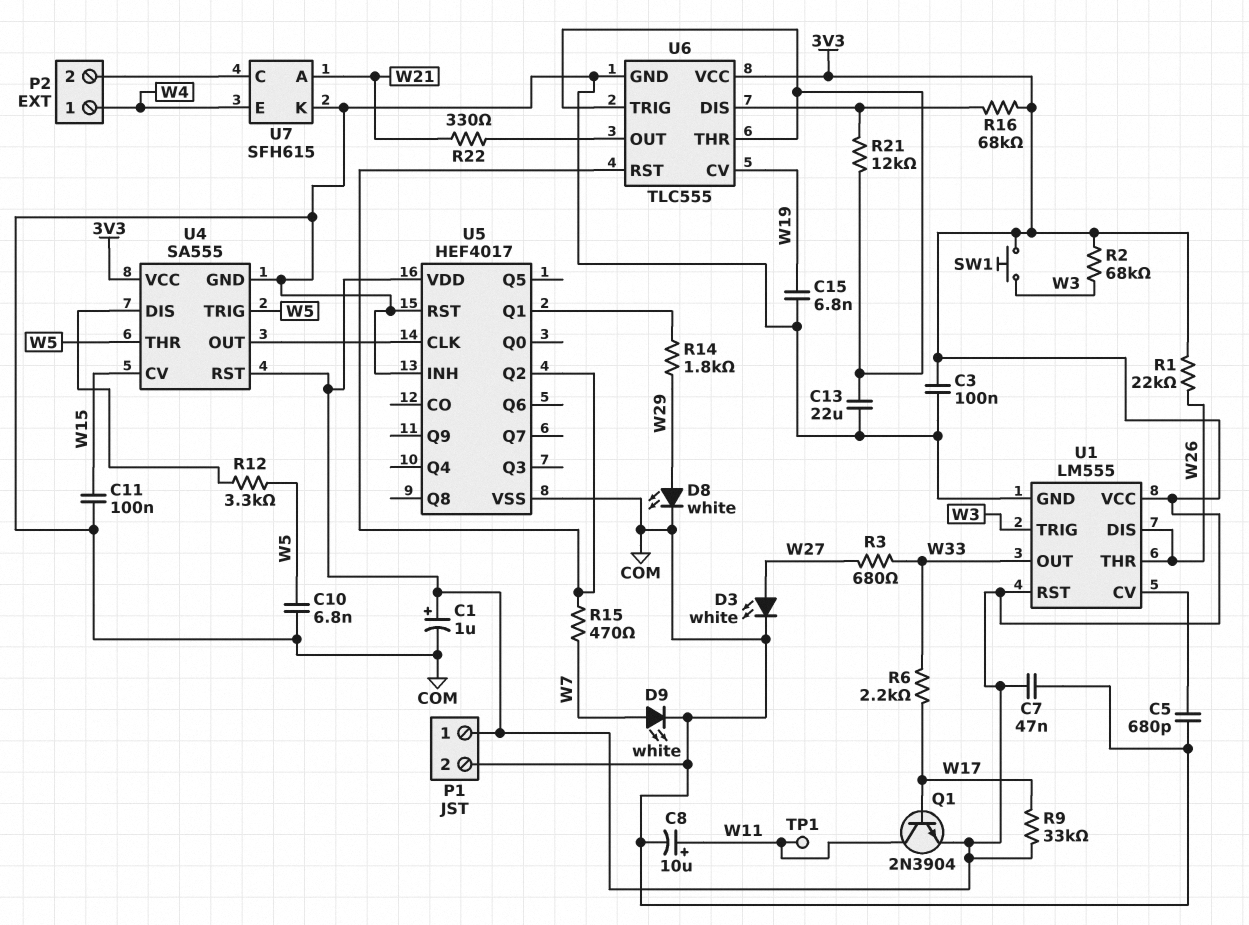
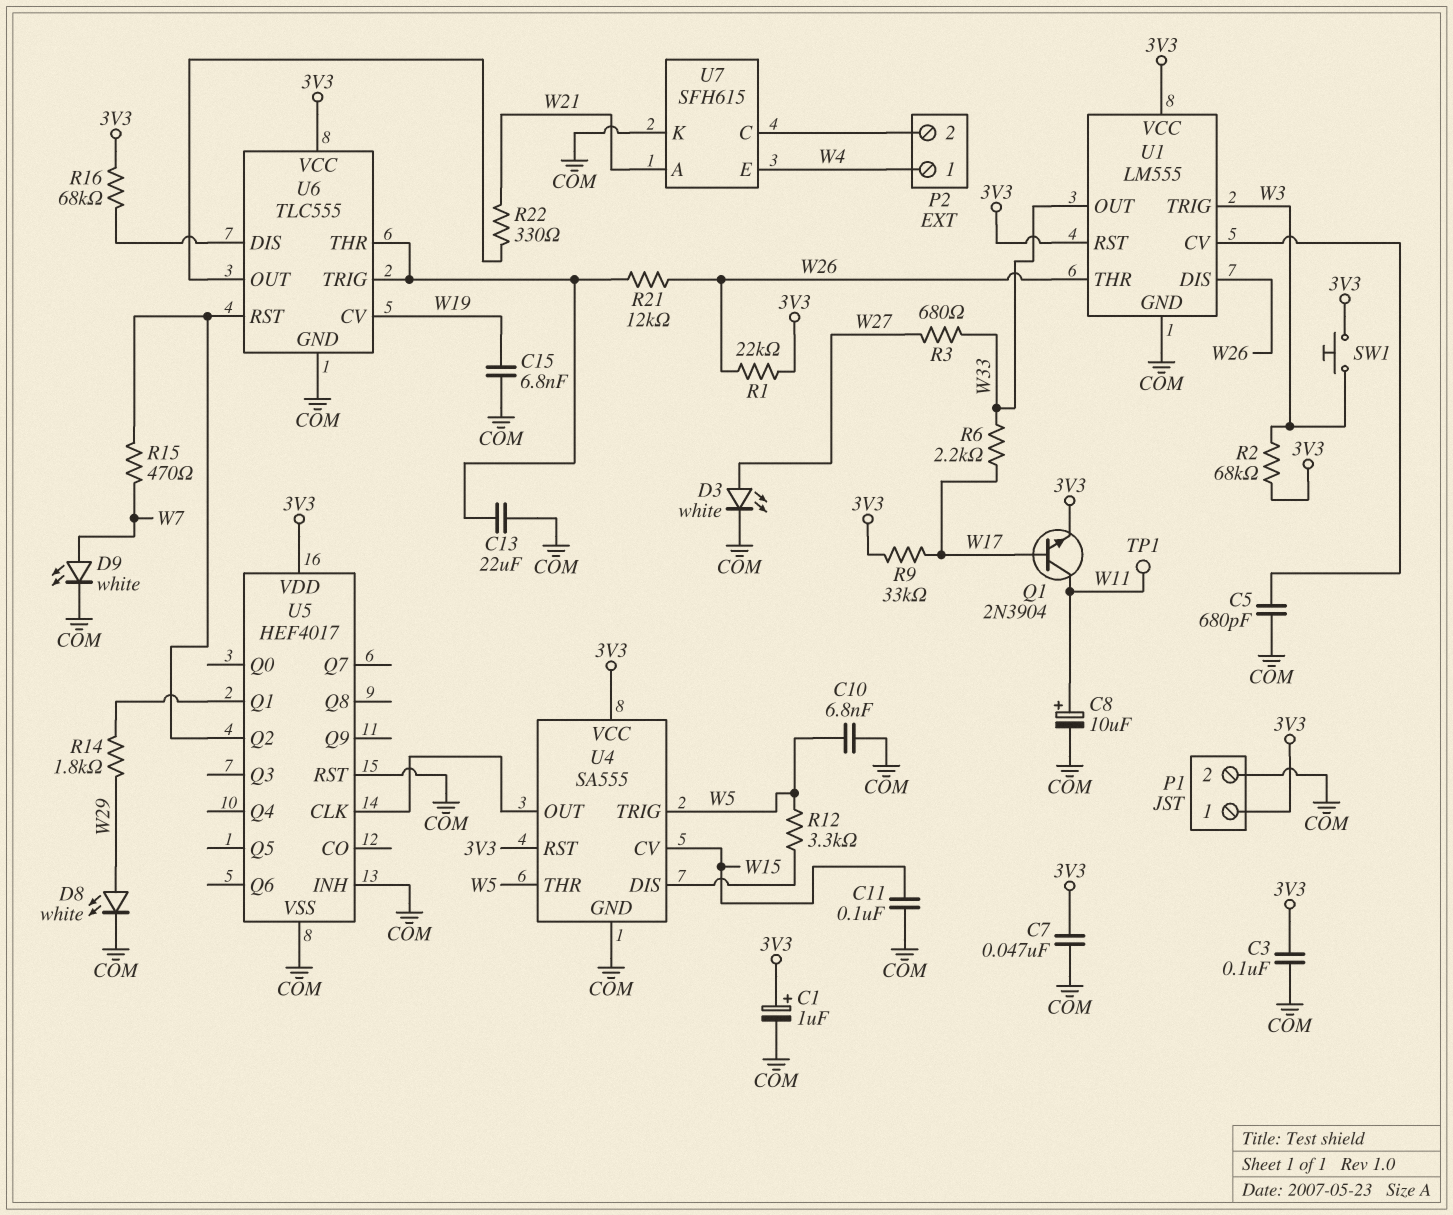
R21: 12k (U6/DIS, U6/THR) -> 12k (U6/THR, W26)

